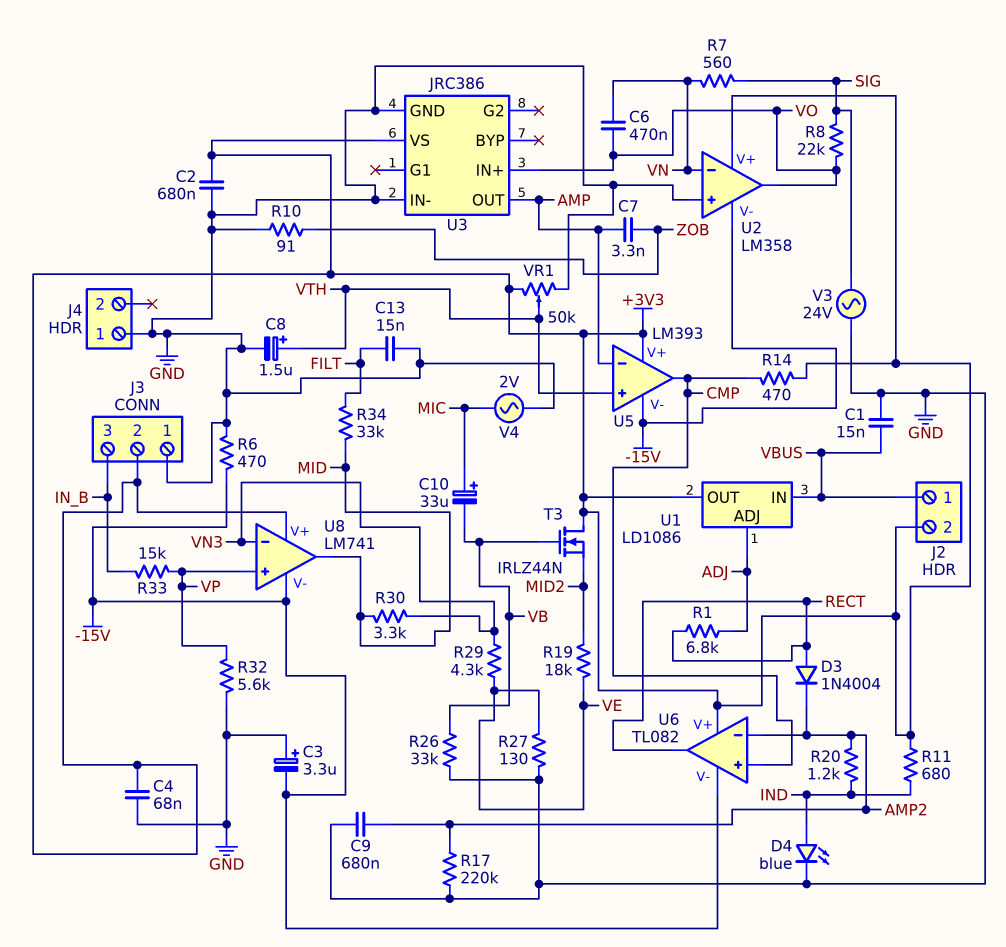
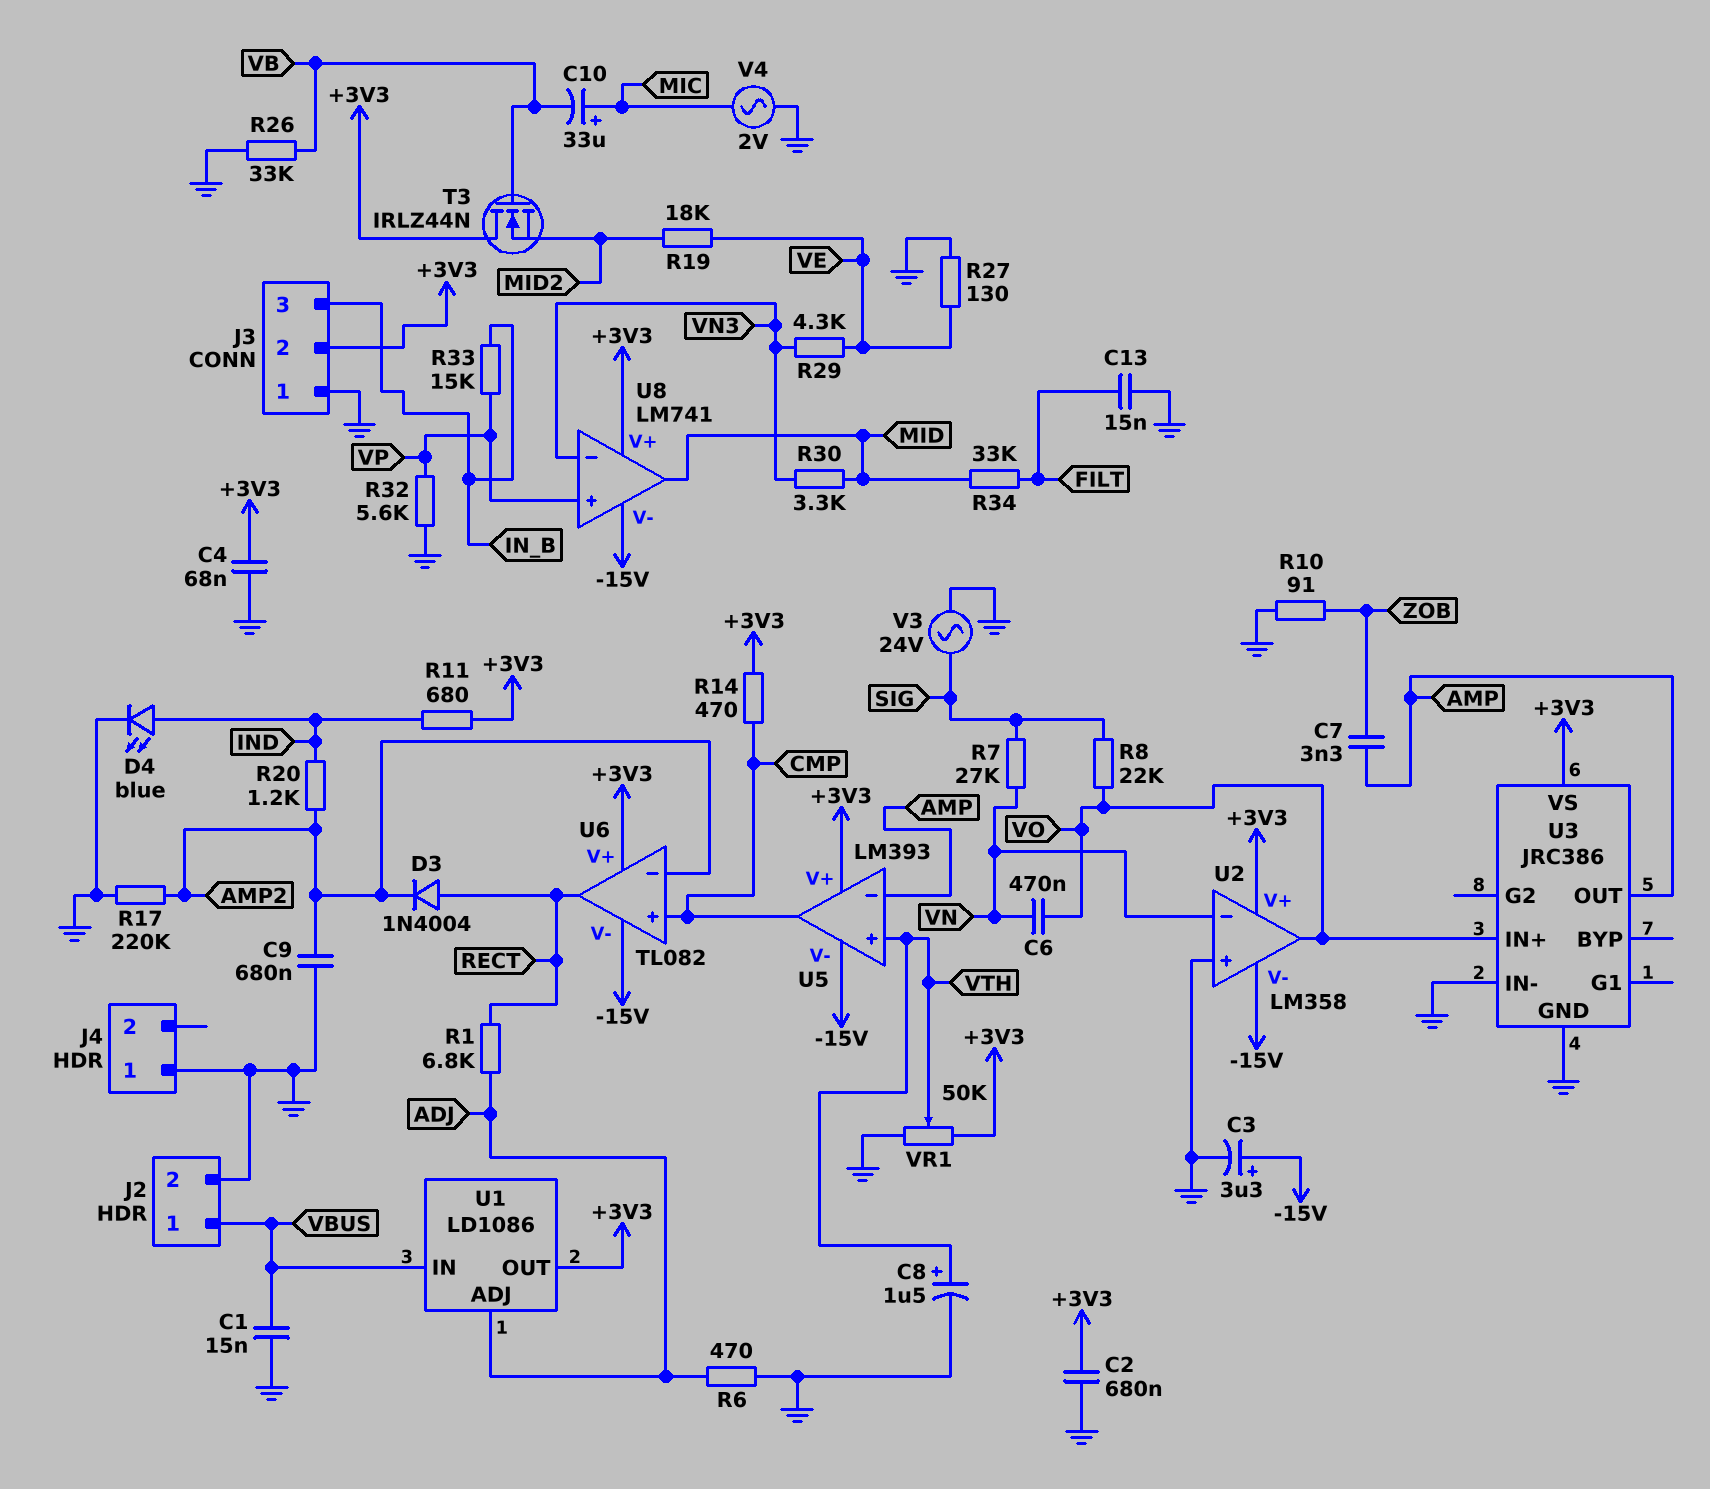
C3: 3.3uF (plus GND, minus -15V) -> 3.3uF (plus -15V, minus GND)
J2 pin 2: +3V3 -> GND
R6: 470 (-15V, GND) -> 470 (ADJ, GND)
R7: 560 (SIG, VN) -> 27k (SIG, VN)

